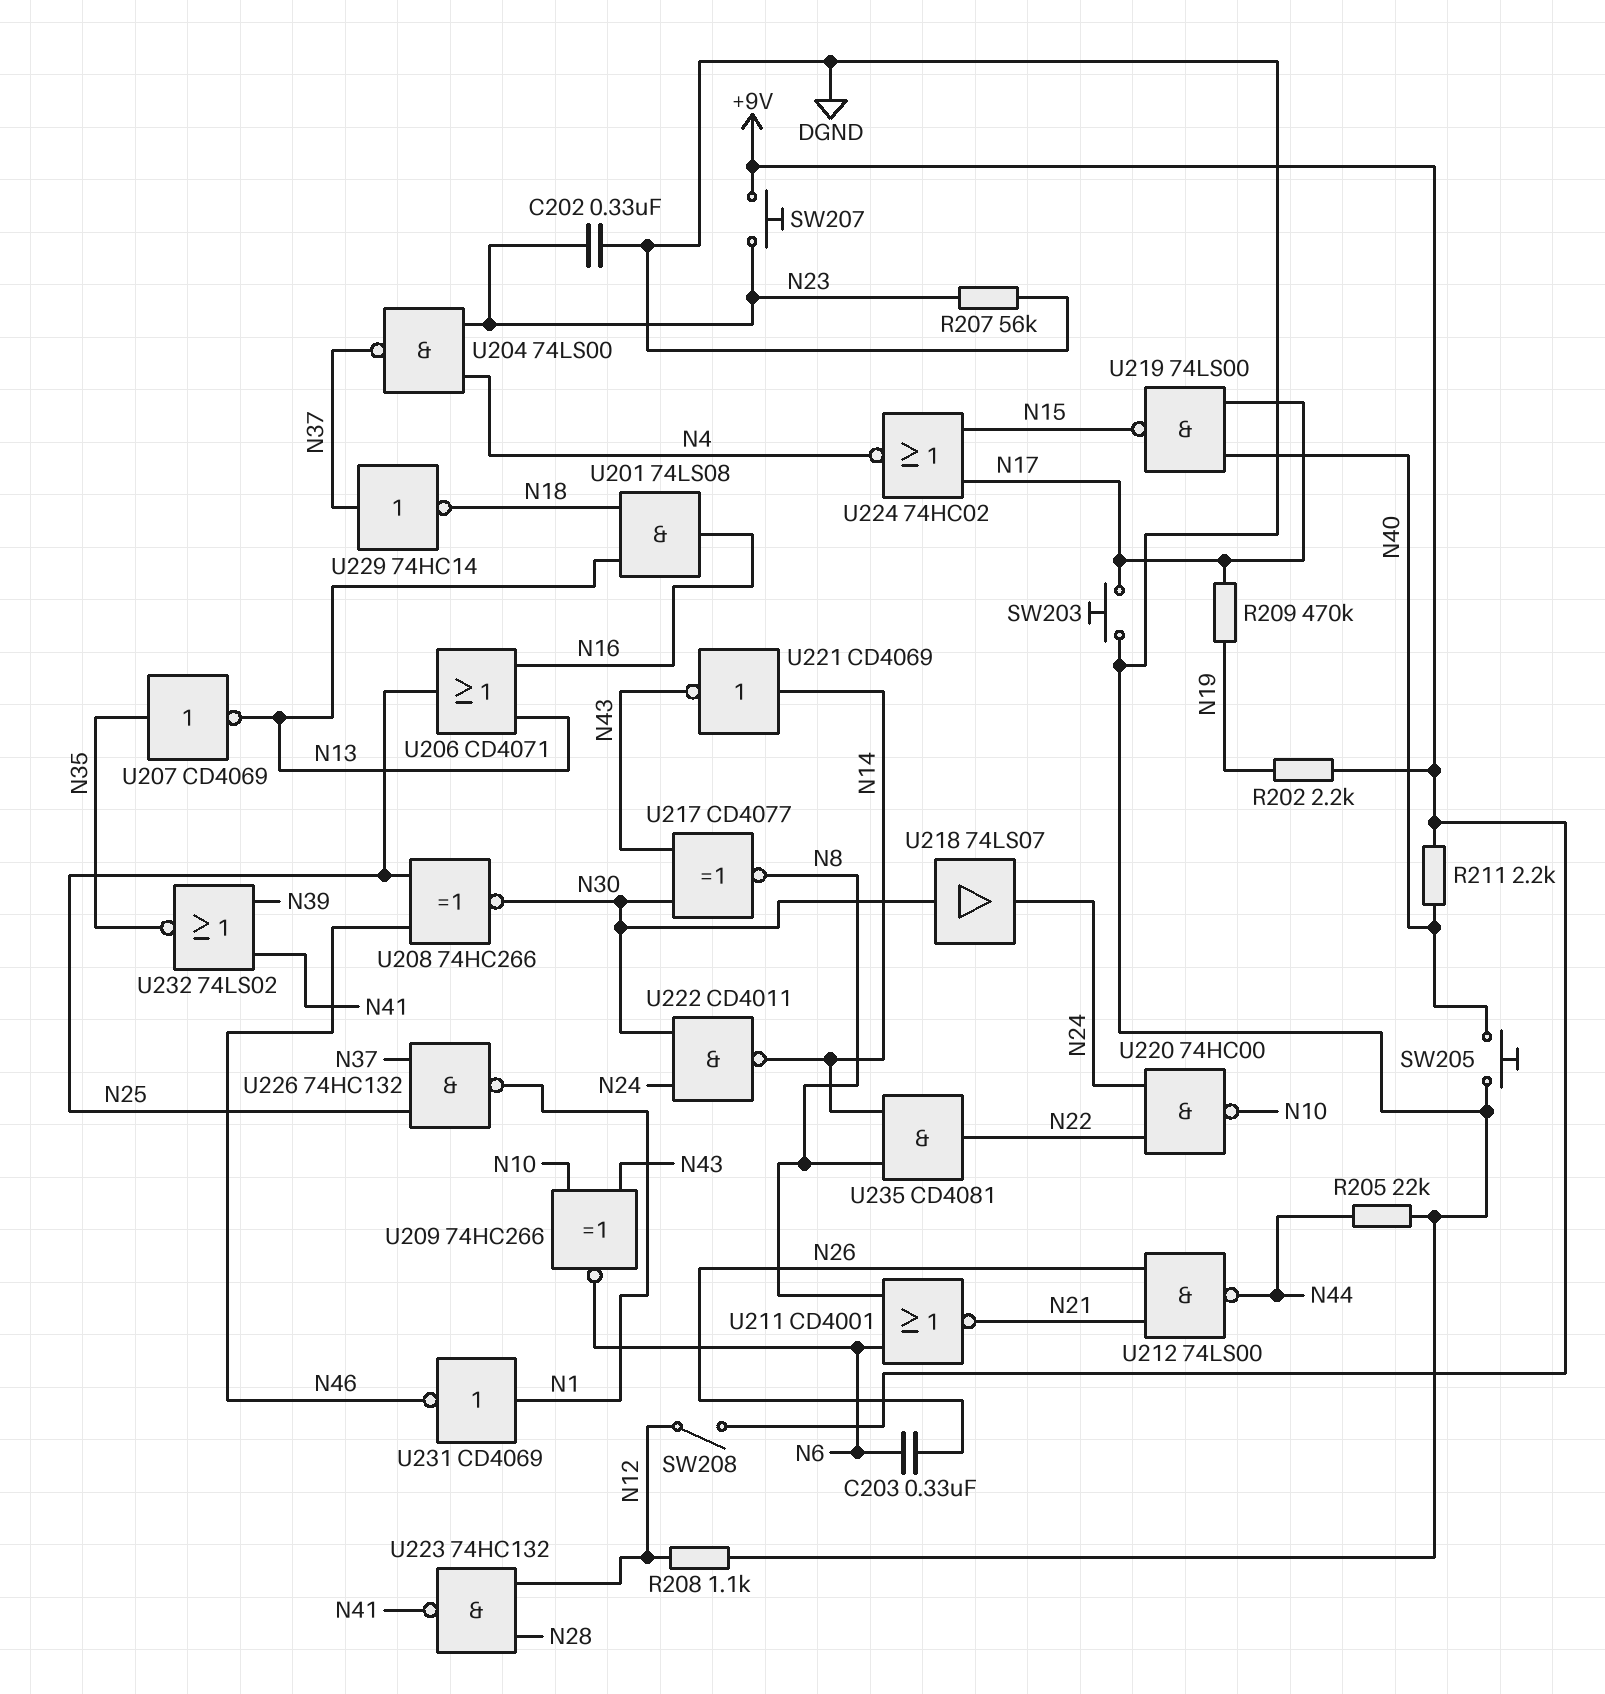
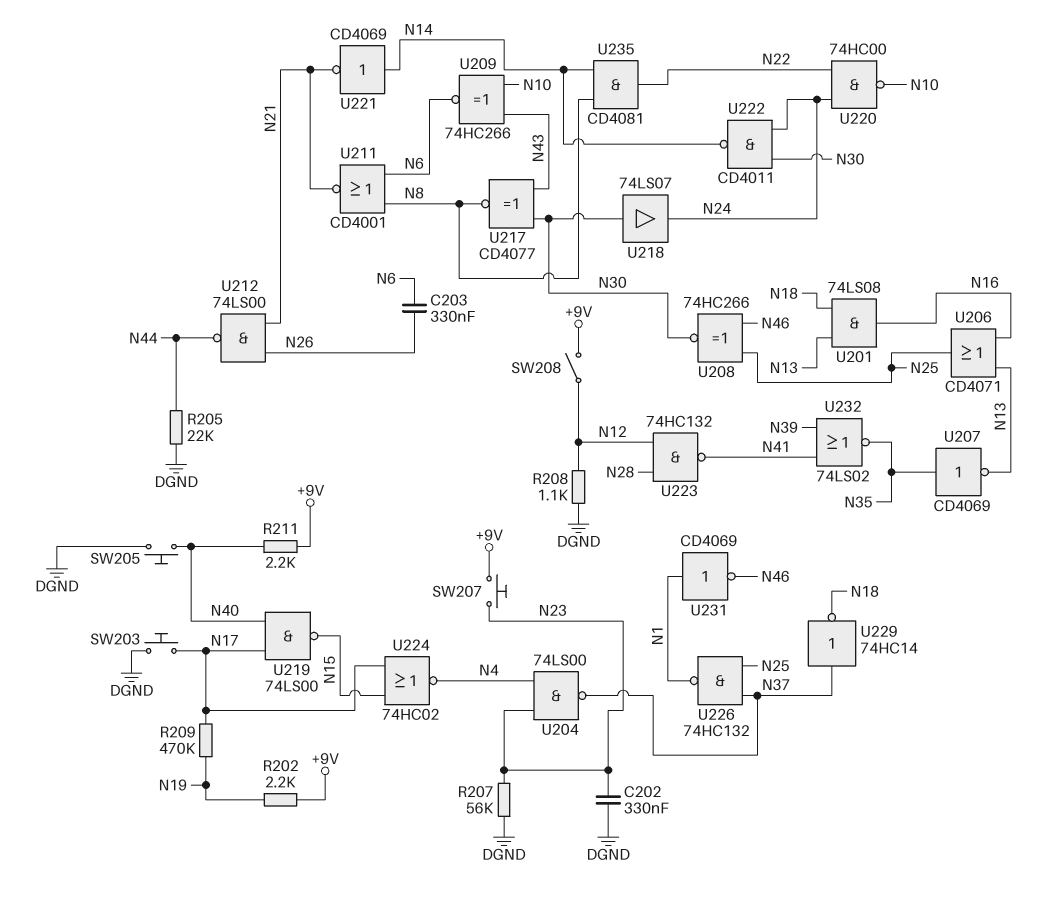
U221: NOT CD4069 (in N14, out N43) -> NOT CD4069 (in N14, out N21)

